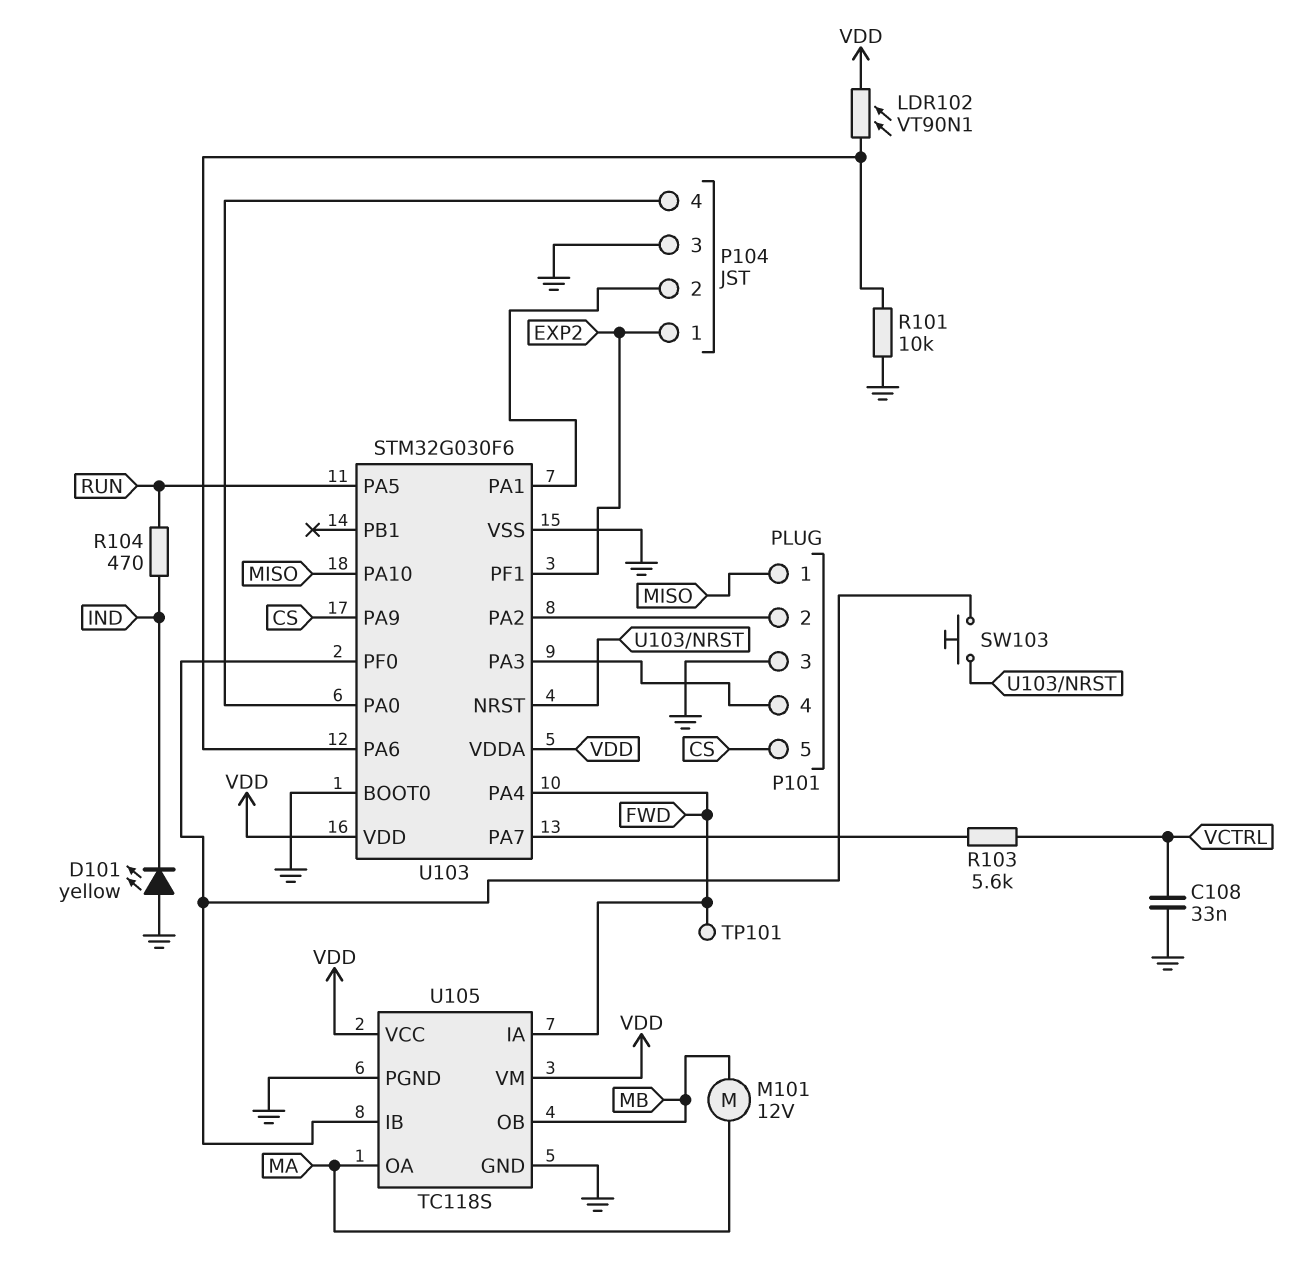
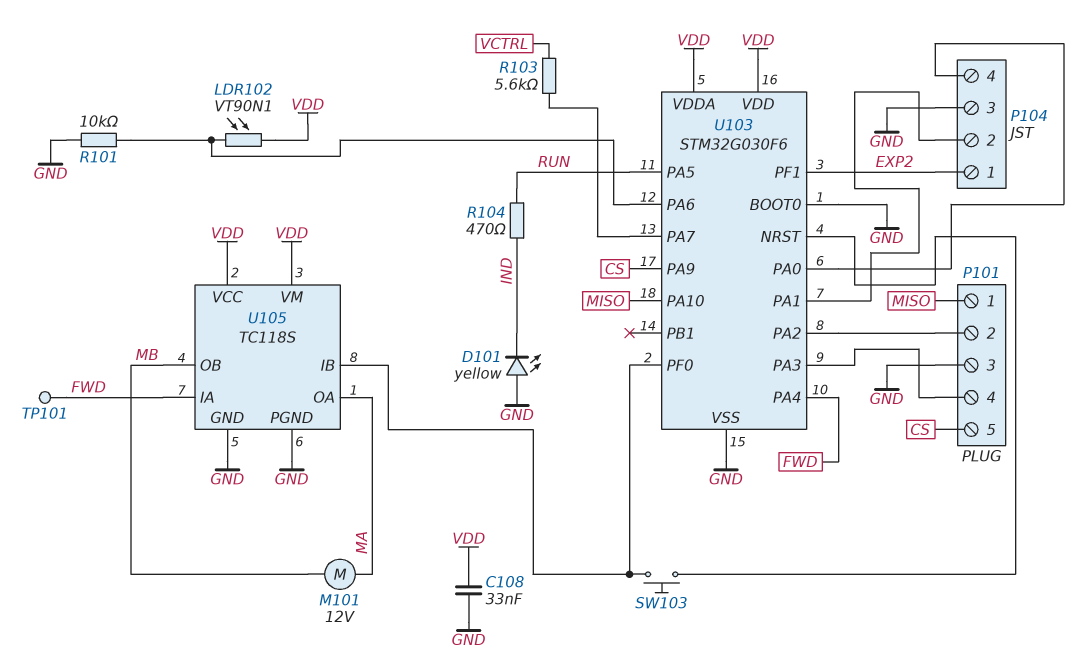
C108: 33nF (GND, VCTRL) -> 33nF (GND, VDD)

